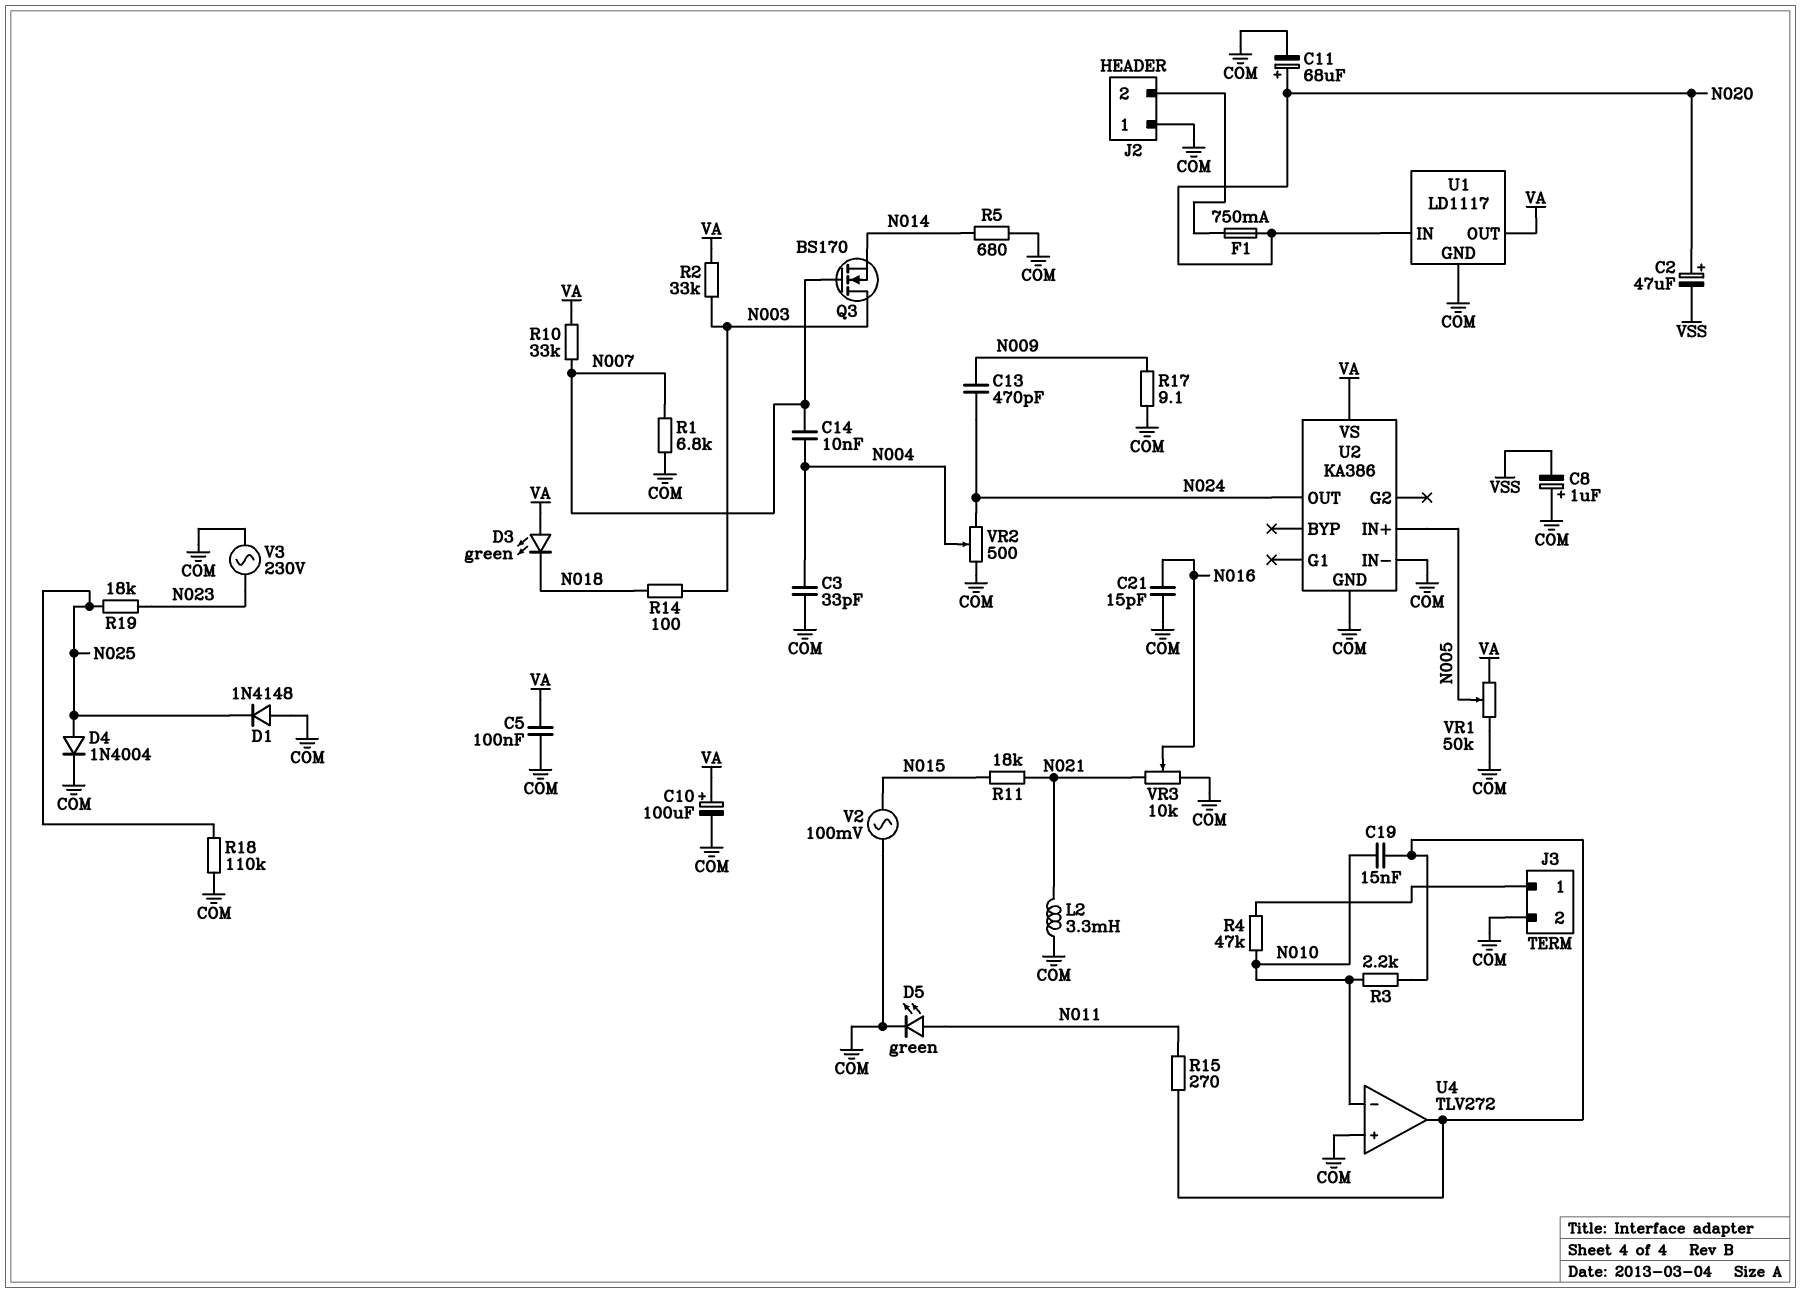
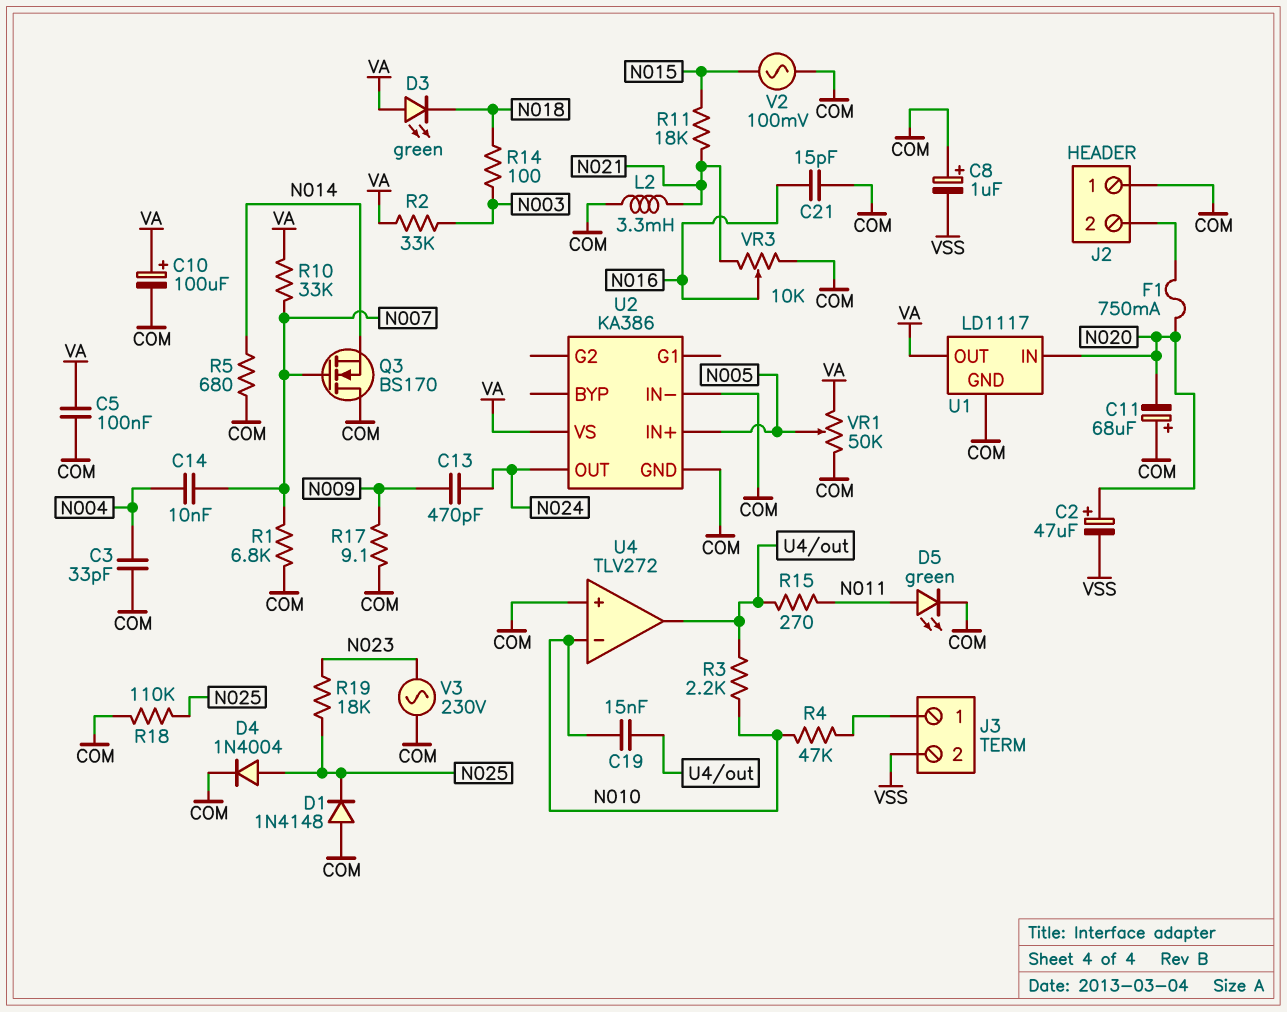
C11: 68uF (plus N020, minus COM) -> 68uF (plus COM, minus N020)
J3 pin 2: COM -> VSS
Q3: NMOS BS170 (G N007, D N003, S N014) -> NMOS BS170 (G N007, D COM, S N014)
VR2: 500 (COM, N024, wiper N004) -> none

